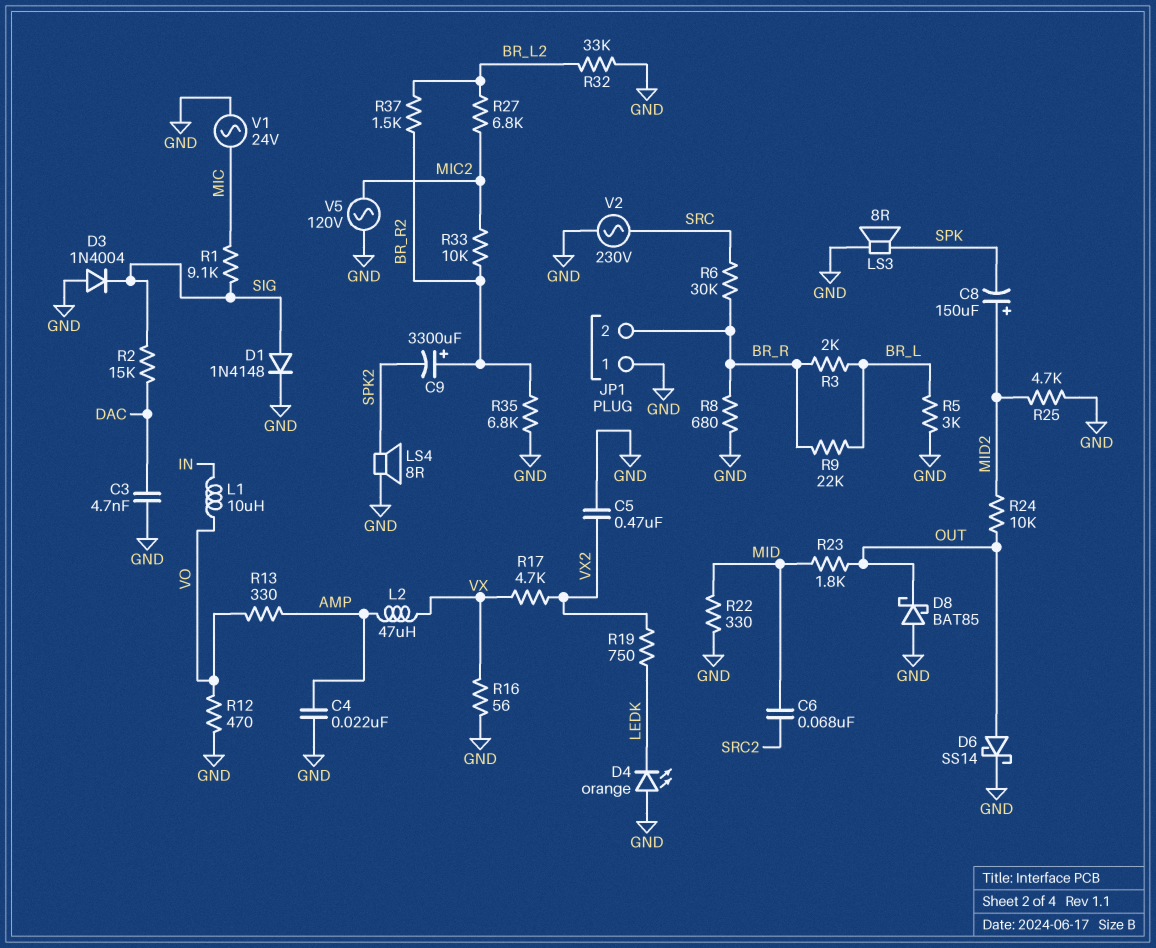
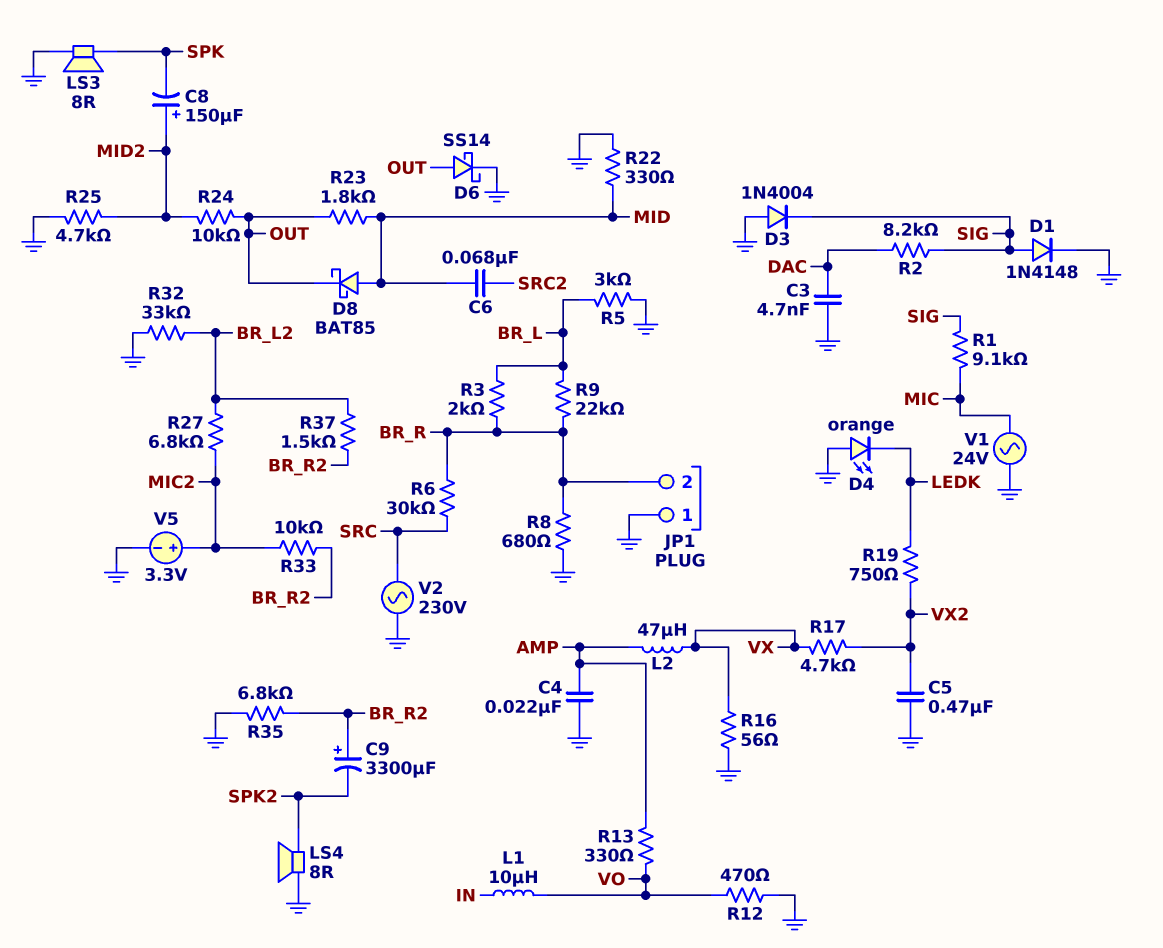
D8: schottky BAT85 (A GND, K OUT) -> schottky BAT85 (A MID, K OUT)
R2: 15k (DAC, SIG) -> 8.2k (DAC, SIG)
V5: AC 120V (GND, MIC2) -> 3.3V (plus MIC2, minus GND)

